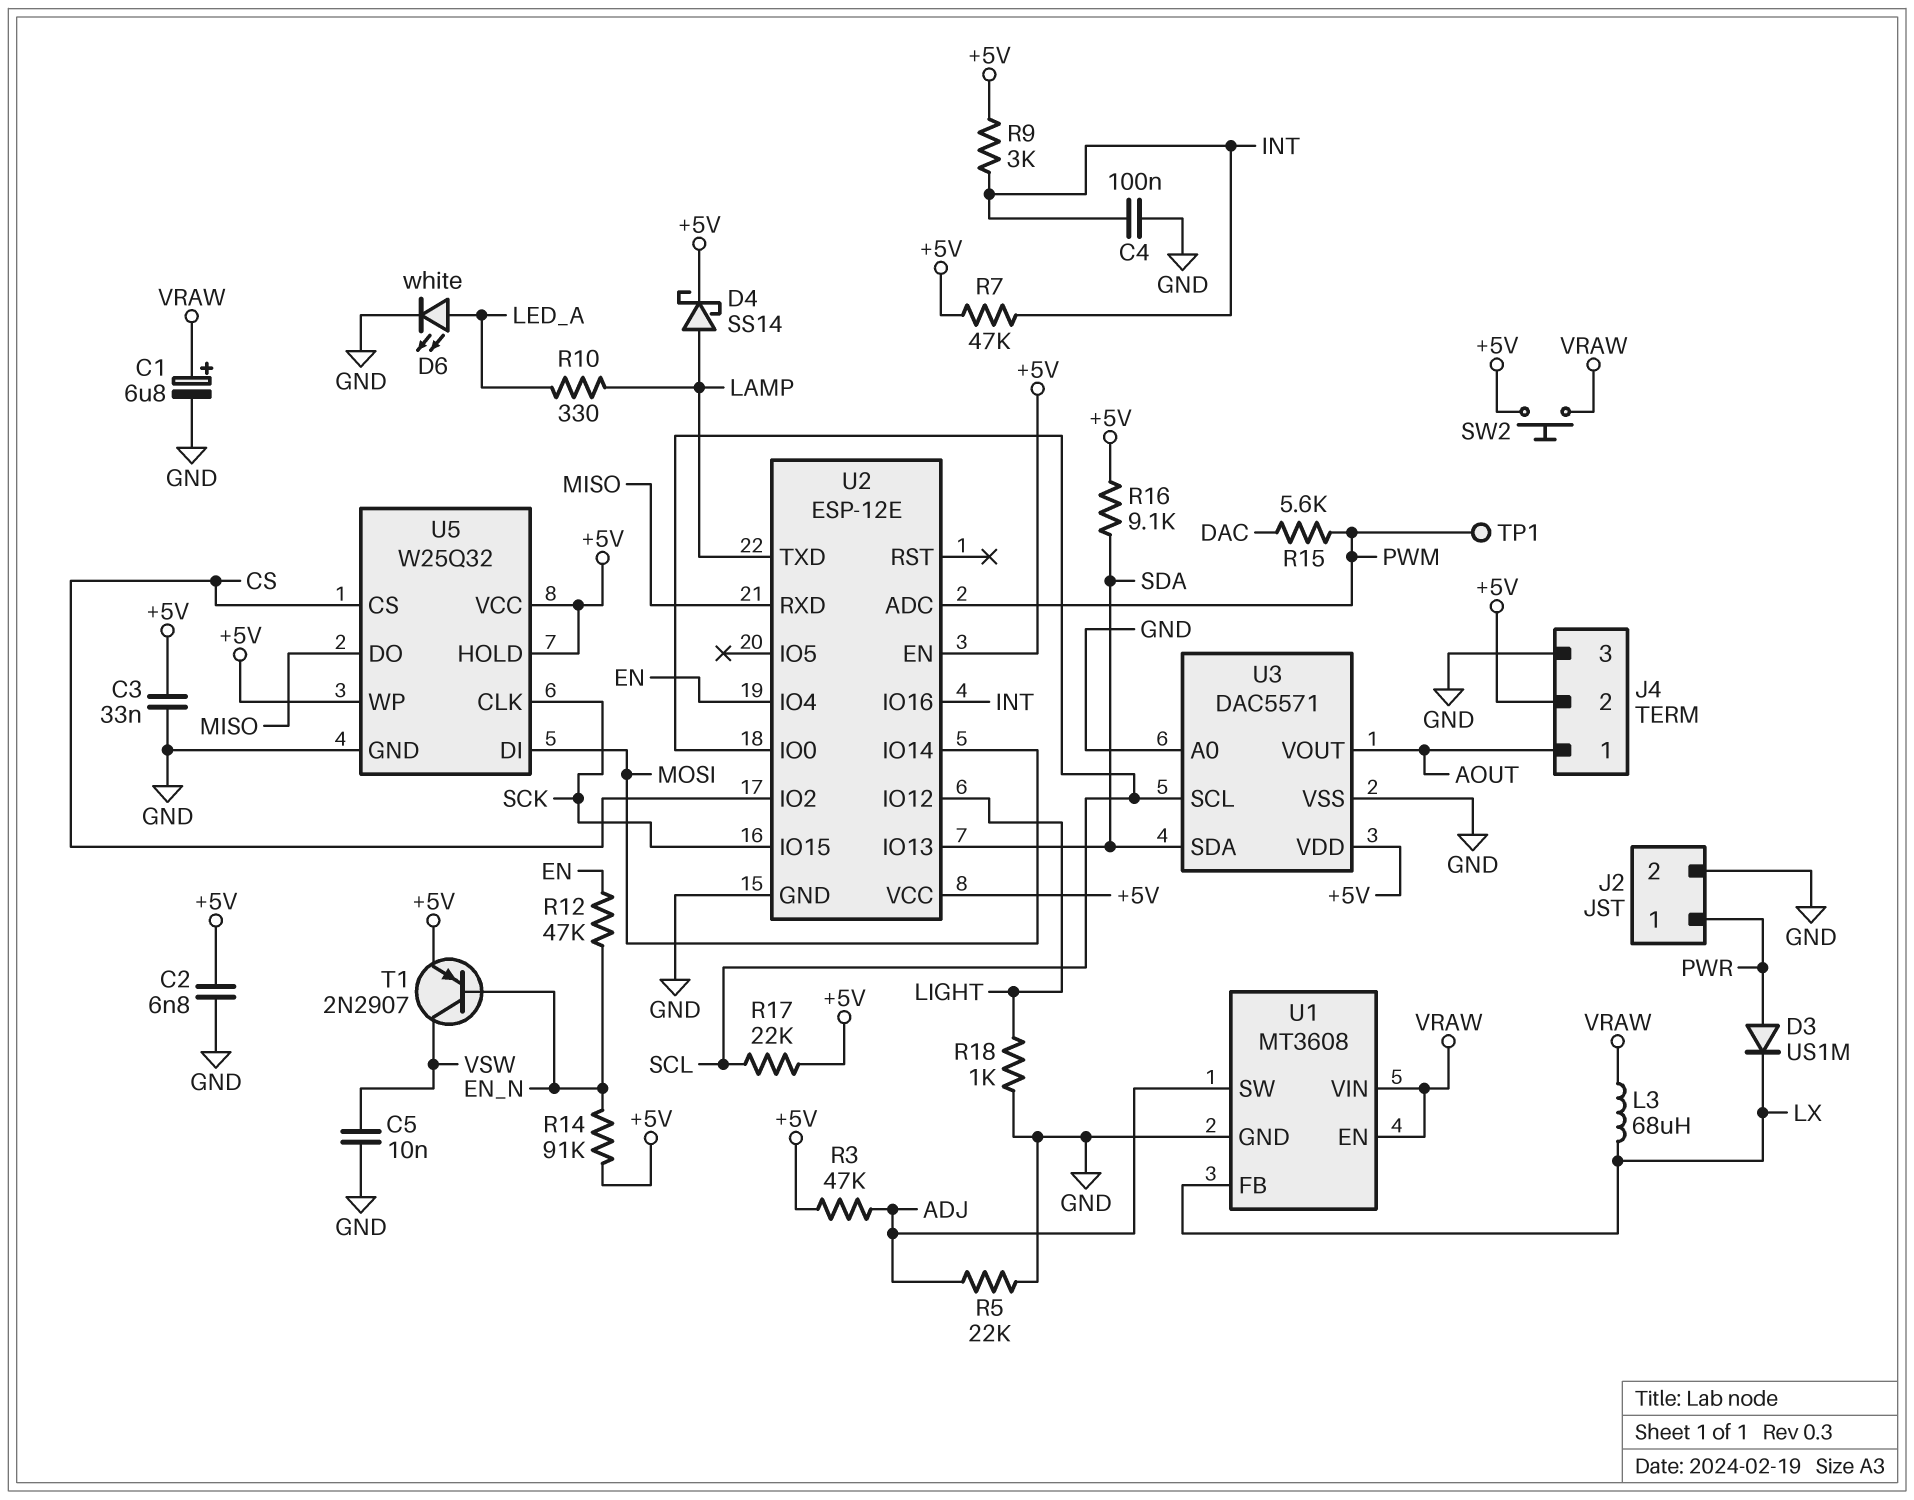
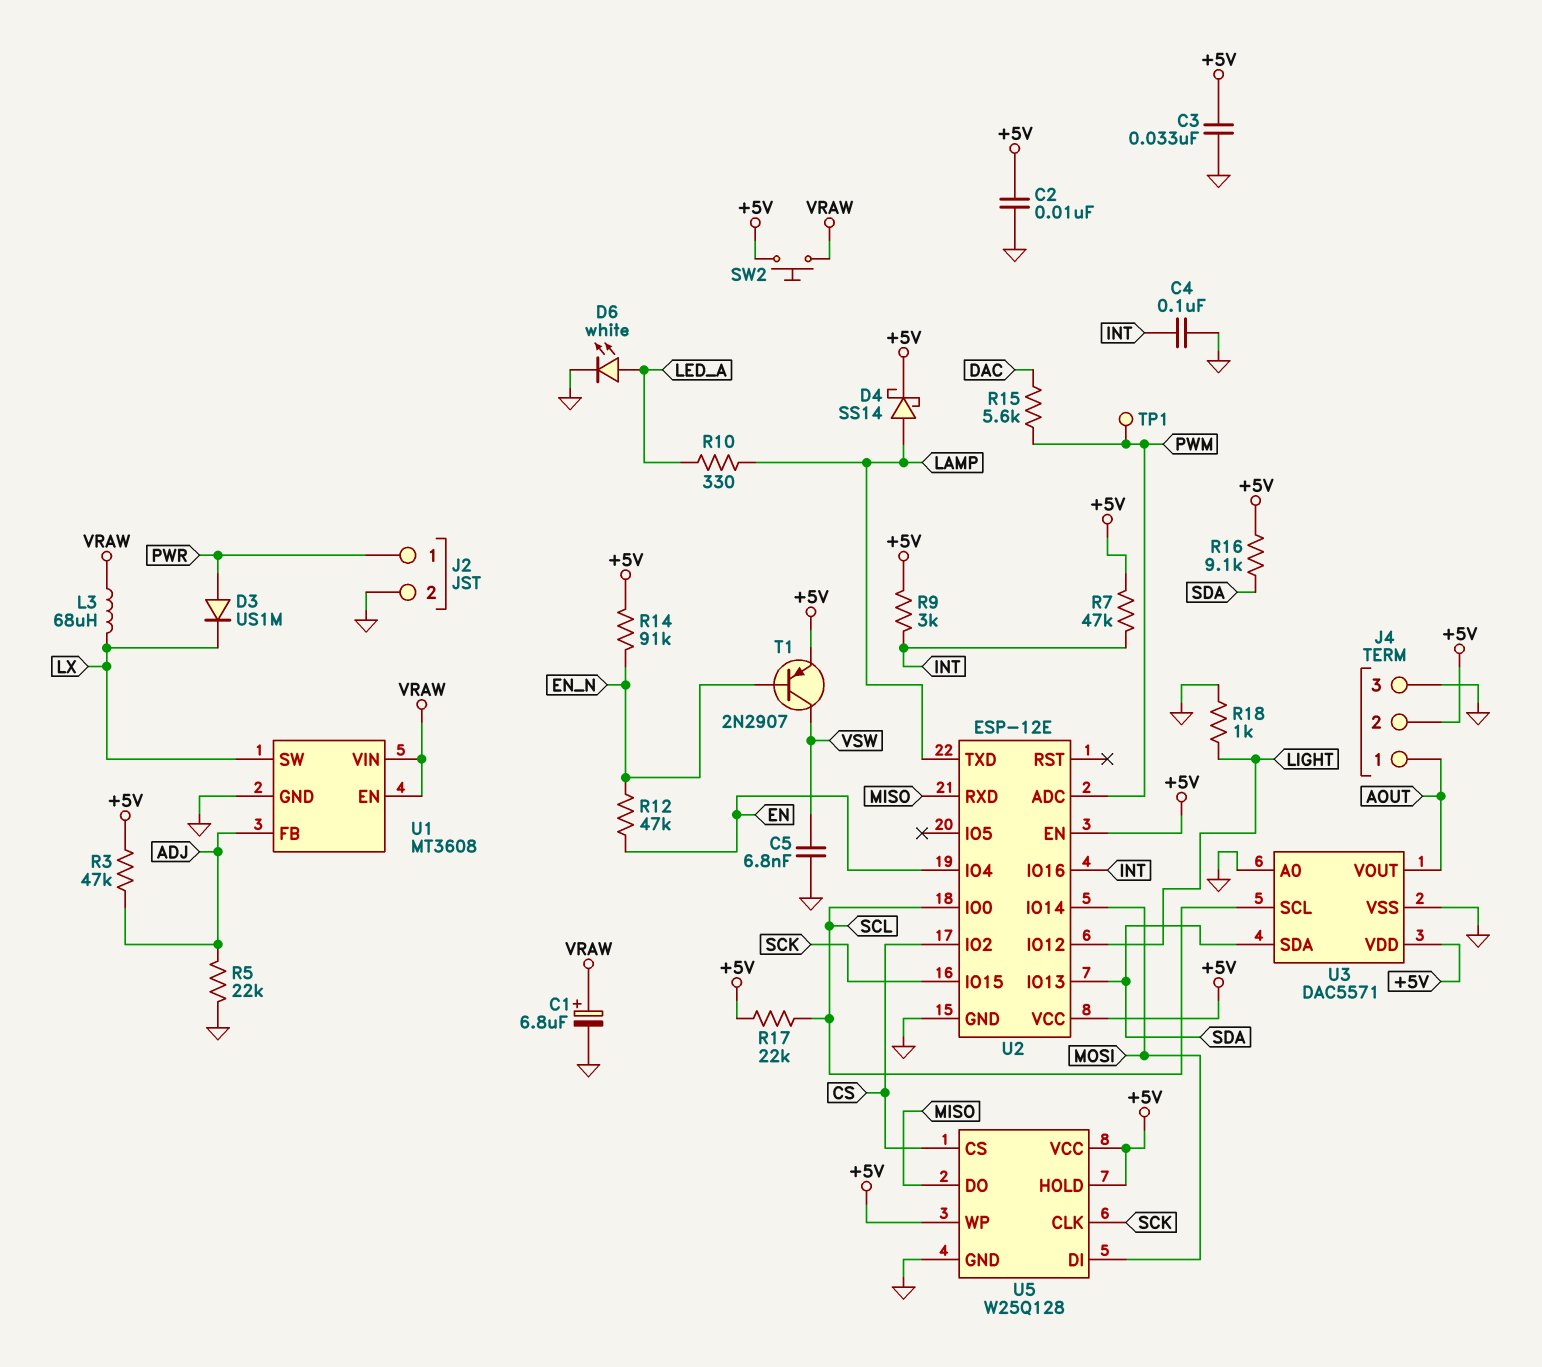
C2: 6.8nF (+5V, GND) -> 10nF (+5V, GND)
C5: 10nF (GND, VSW) -> 6.8nF (GND, VSW)
U1 pin FB: LX -> ADJ
U1 pin SW: ADJ -> LX
U5: W25Q32 -> W25Q128

